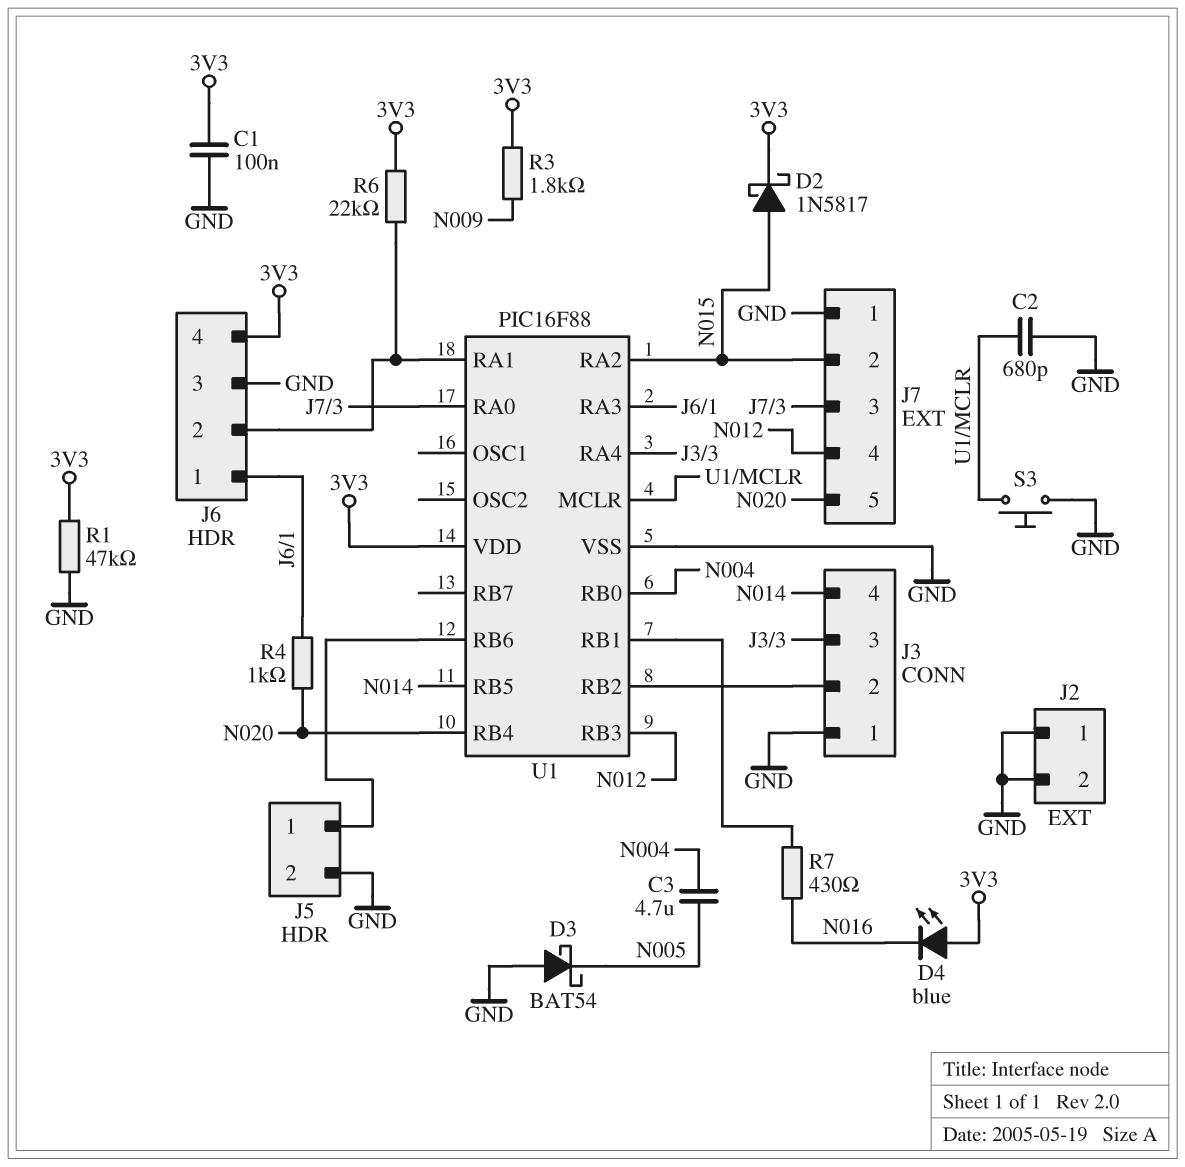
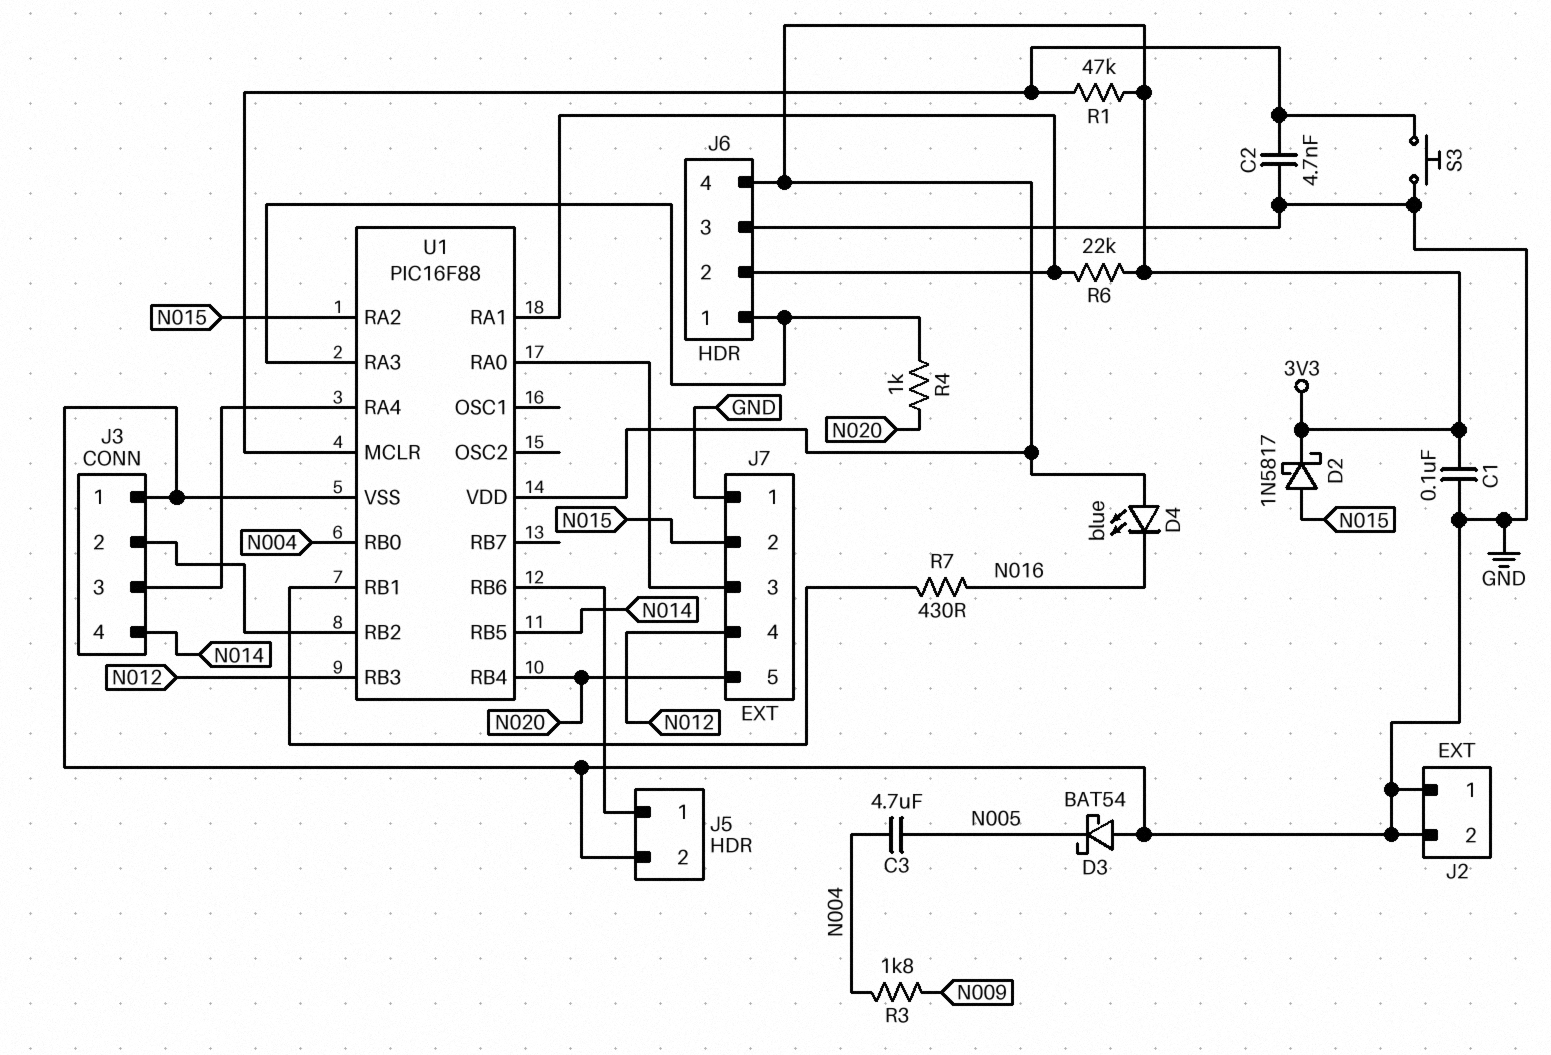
C2: 680pF (GND, U1/MCLR) -> 4.7nF (GND, U1/MCLR)
R1: 47k (3V3, GND) -> 47k (3V3, U1/MCLR)
R3: 1.8k (3V3, N009) -> 1.8k (N004, N009)

